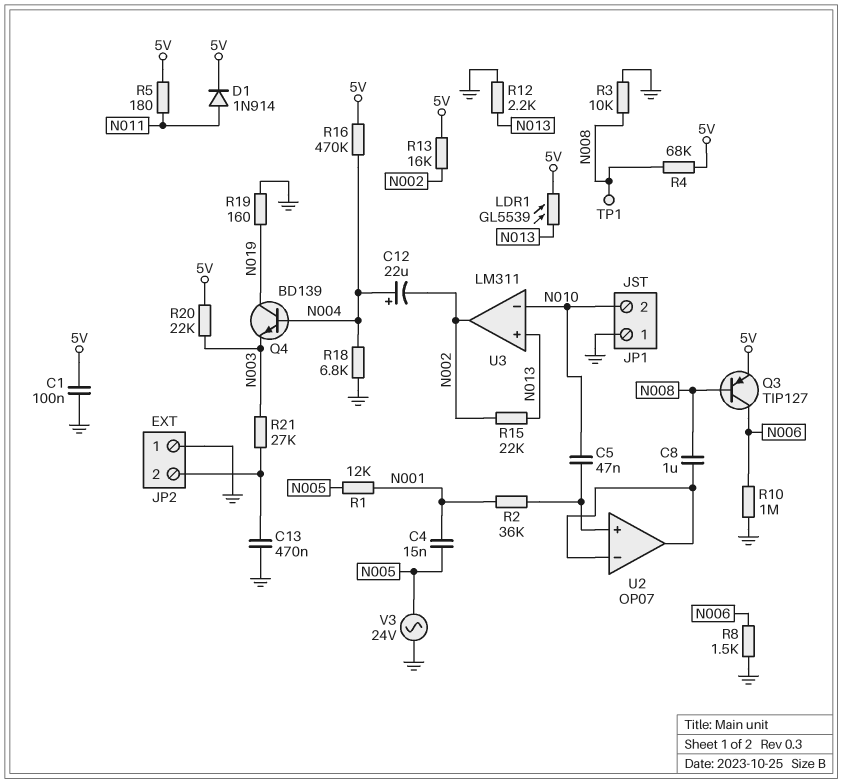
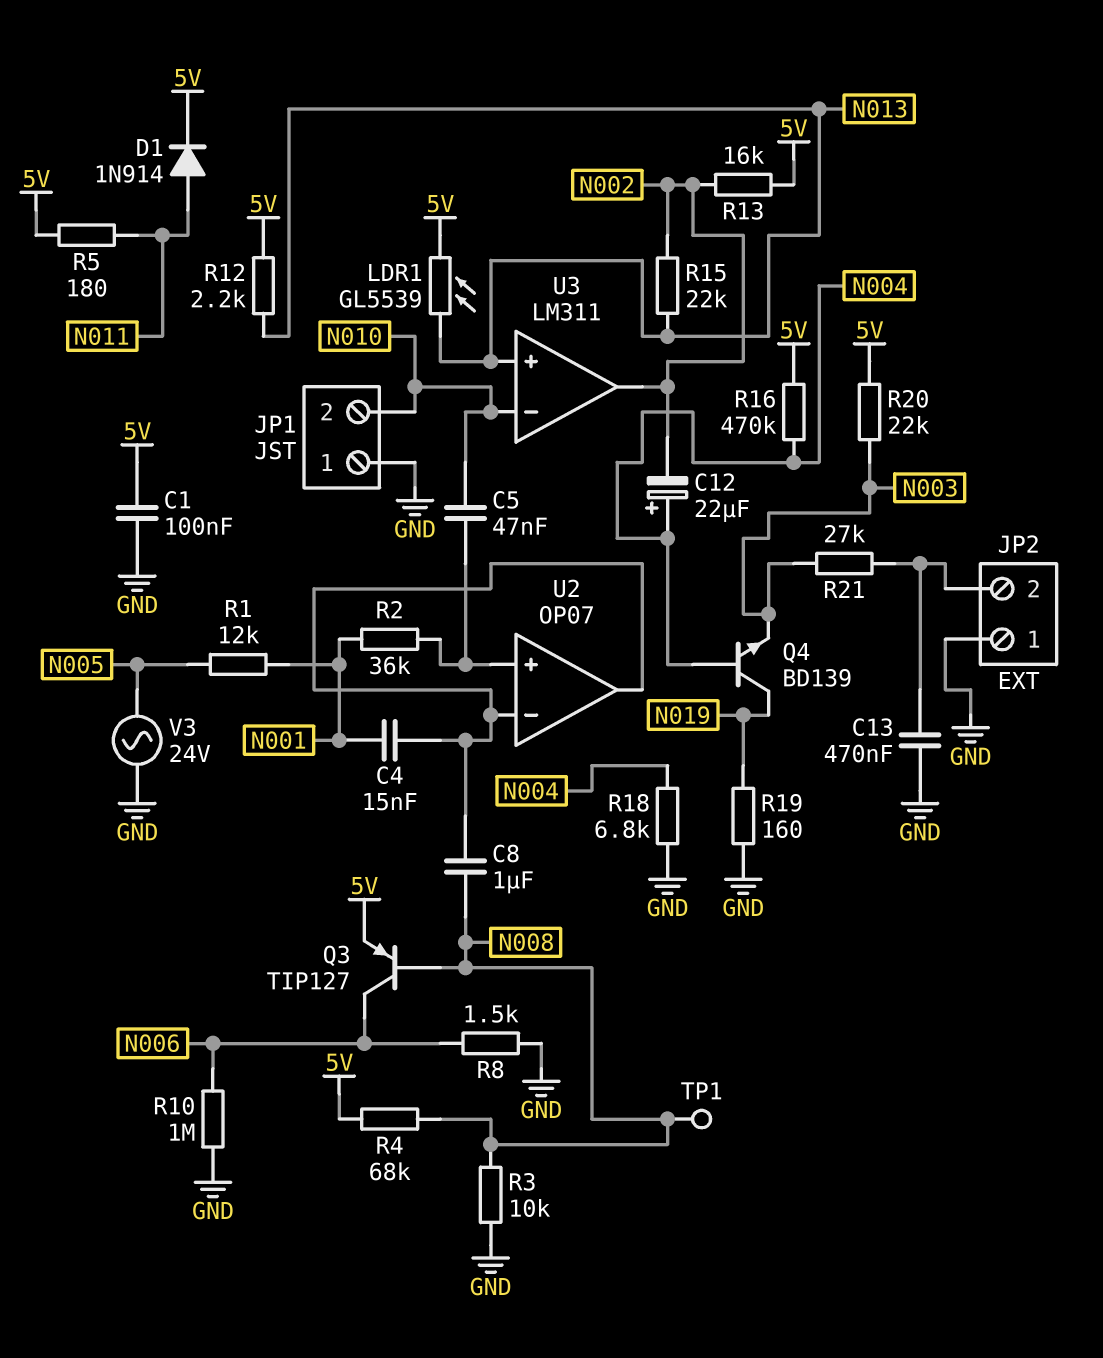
C4: 15nF (N001, N005) -> 15nF (N001, U2/in-)
R12: 2.2k (GND, N013) -> 2.2k (5V, N013)

